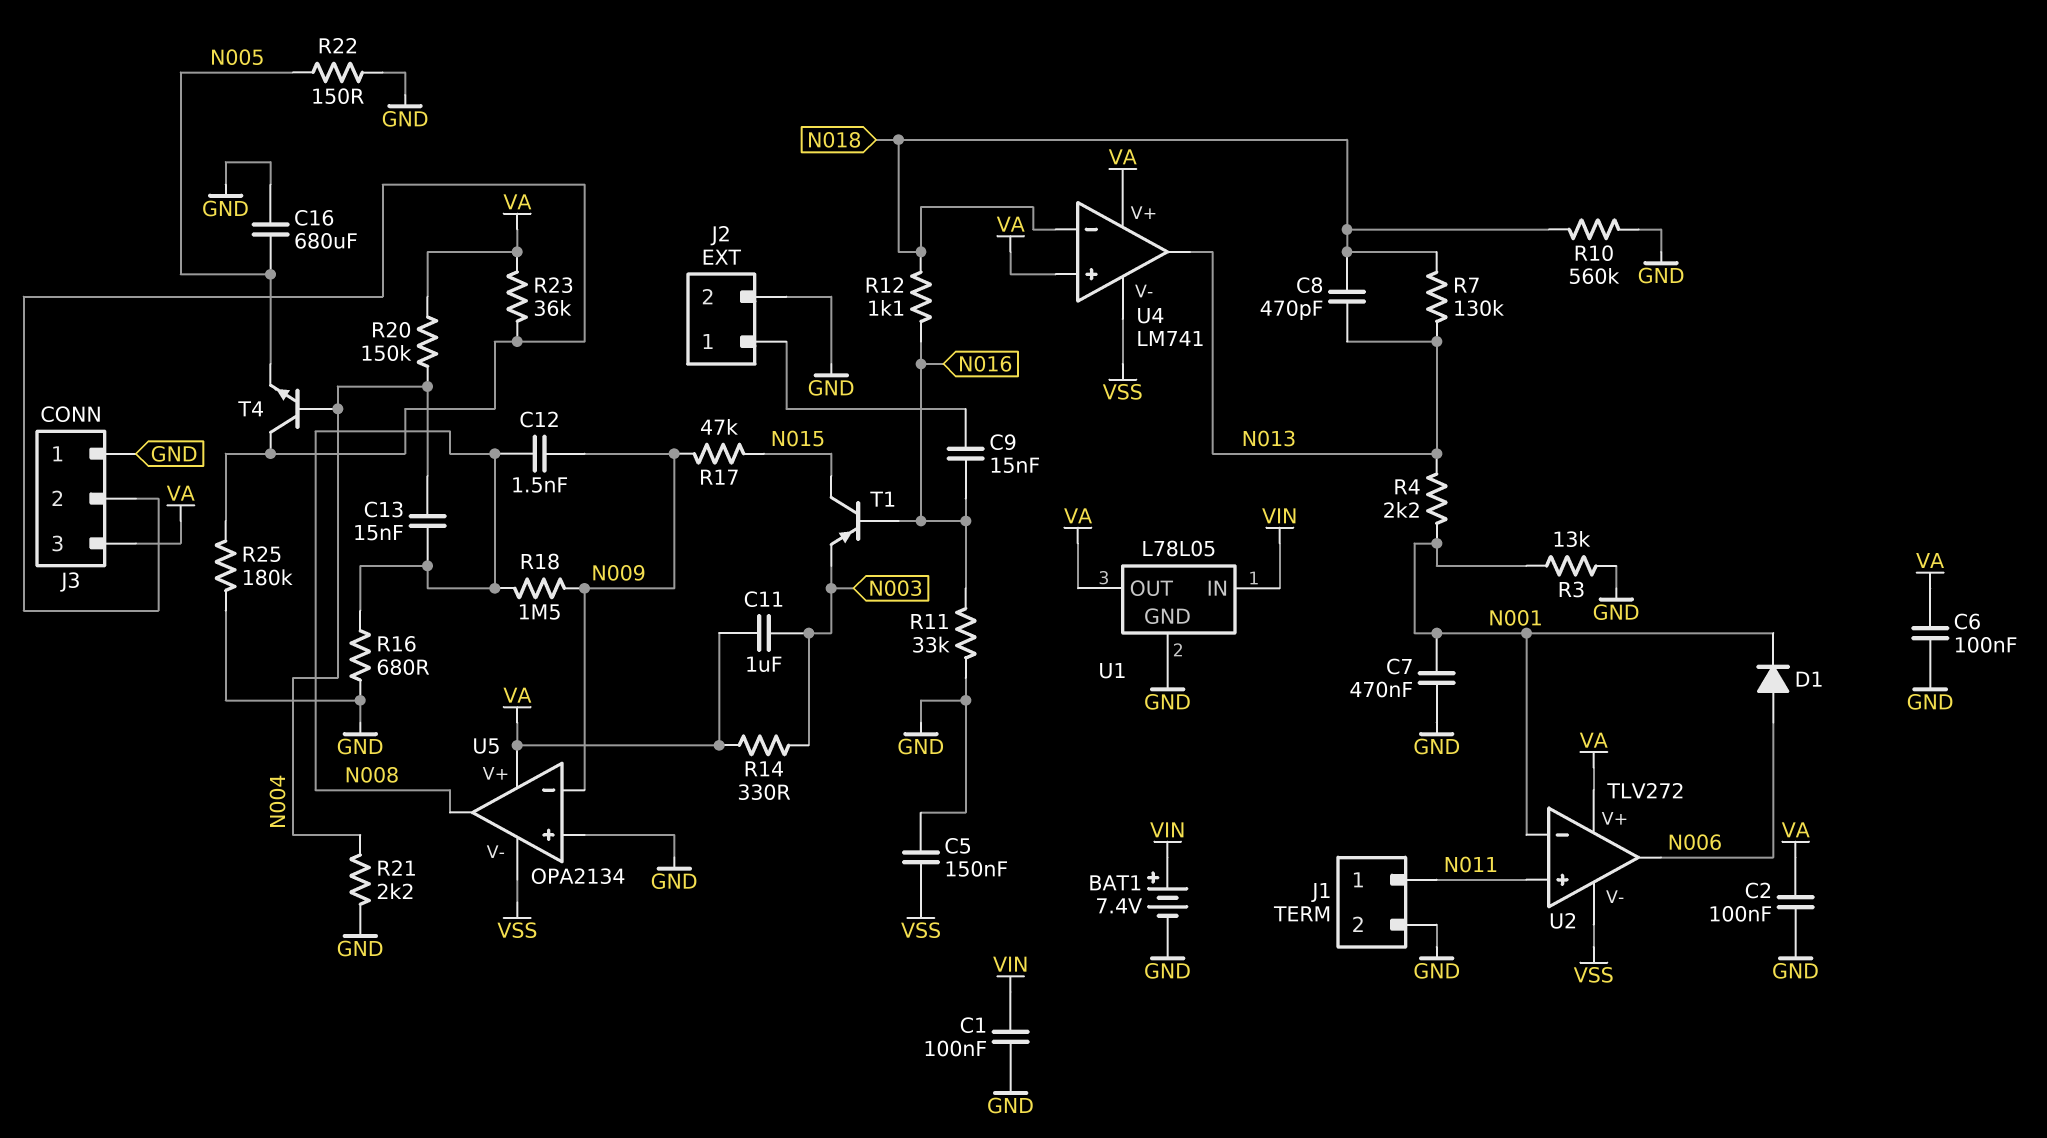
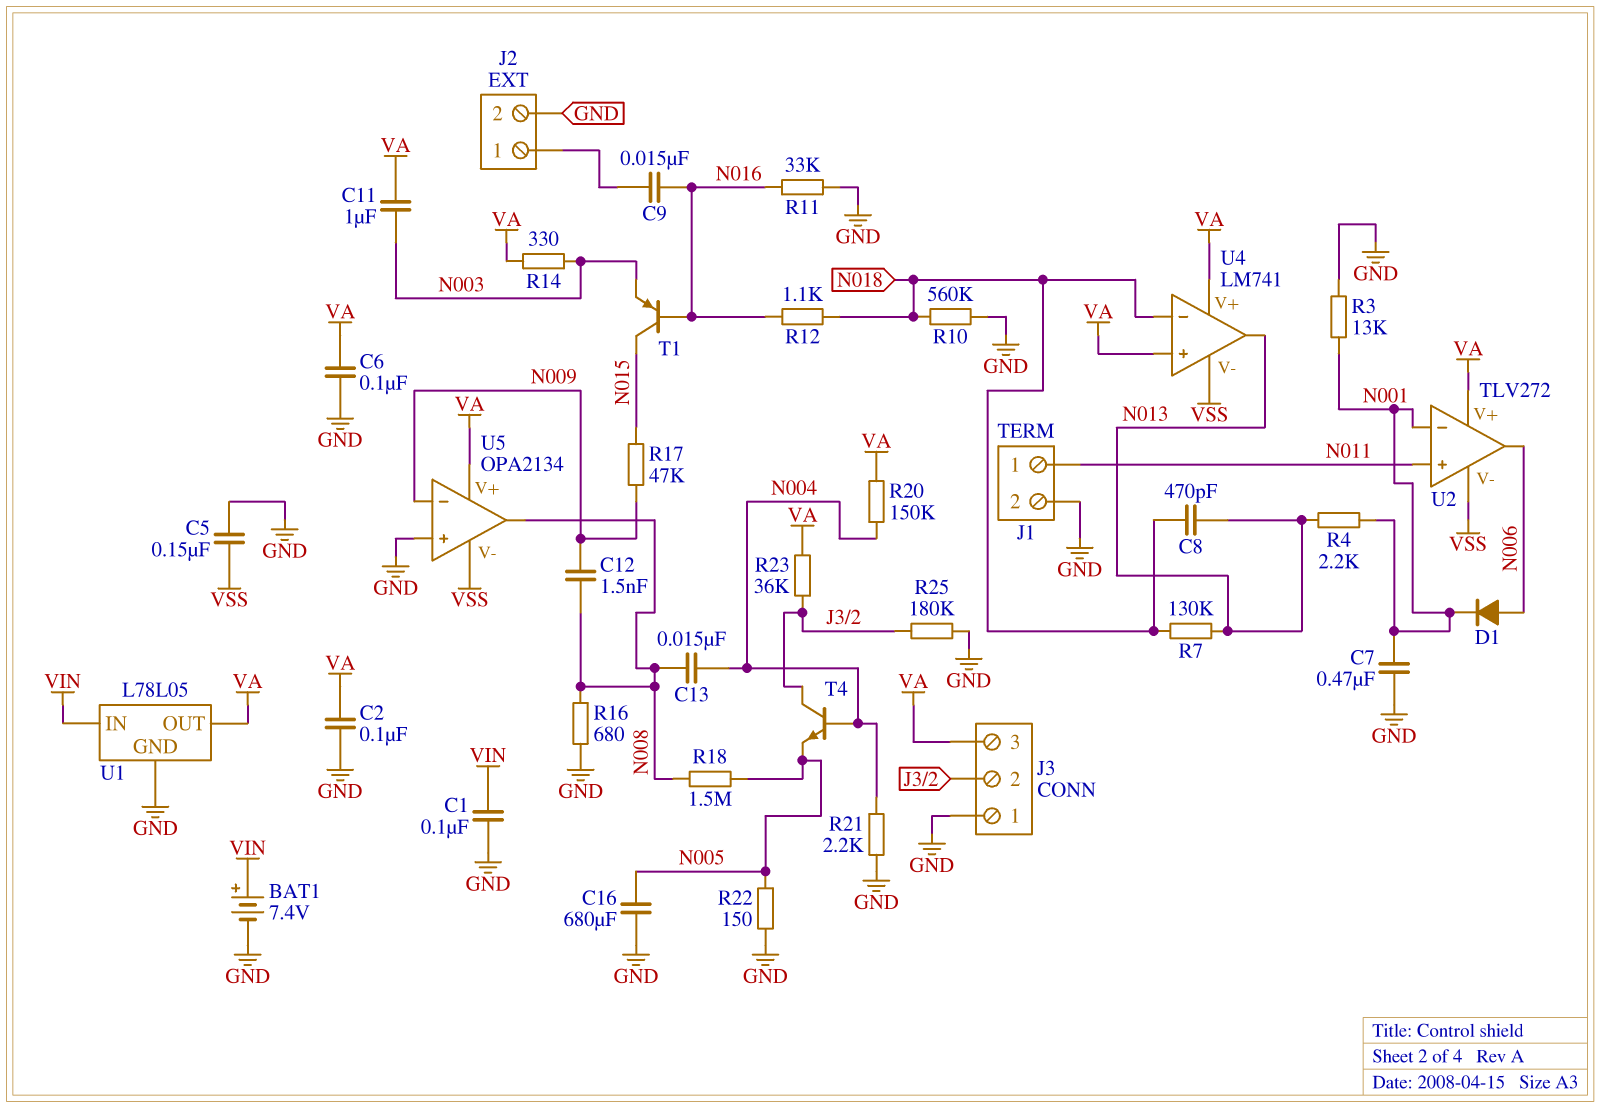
R18: 1.5M (N008, N009) -> 1.5M (N005, N008)

